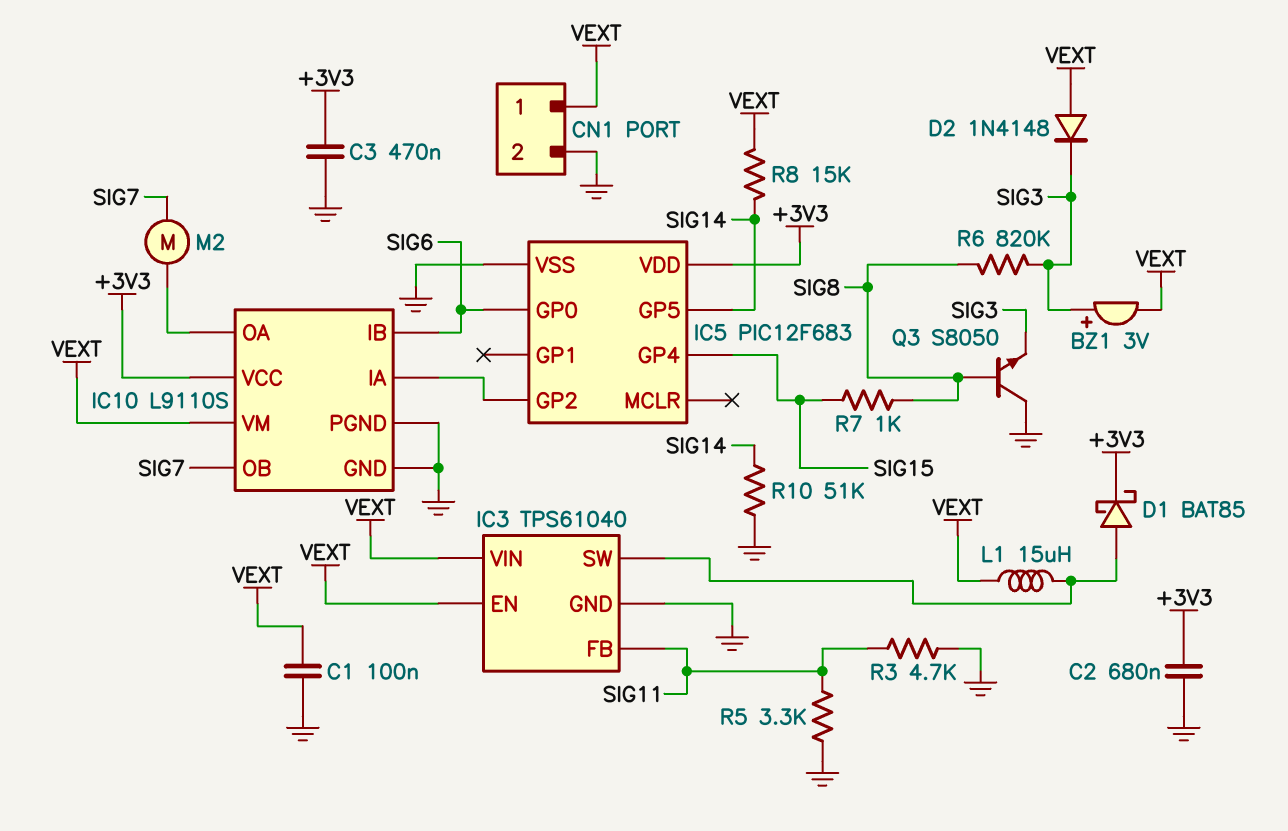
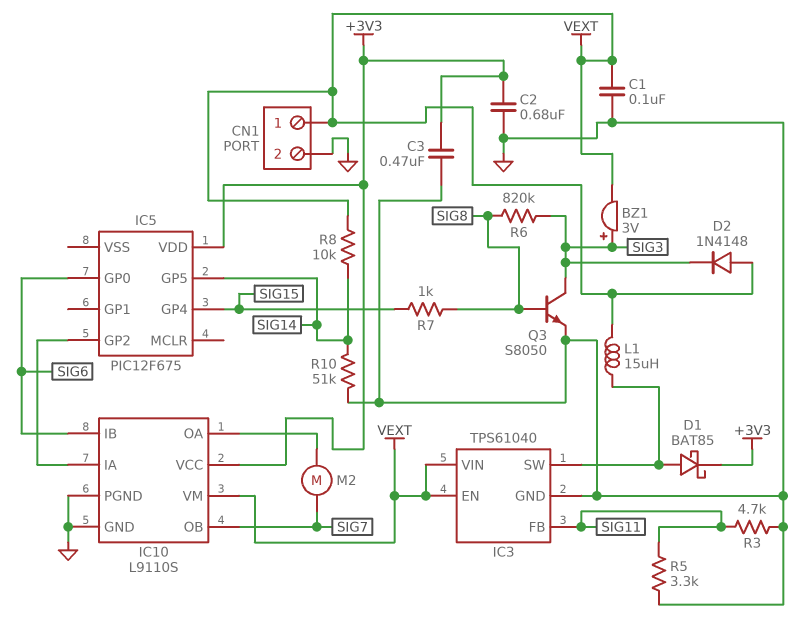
IC5: PIC12F683 -> PIC12F675
IC5 pin VSS: GND -> none
Q3: NPN S8050 (B SIG8, C GND, E SIG3) -> NPN S8050 (B SIG8, C SIG3, E GND)
R8: 15k (SIG14, VEXT) -> 10k (SIG14, VEXT)

